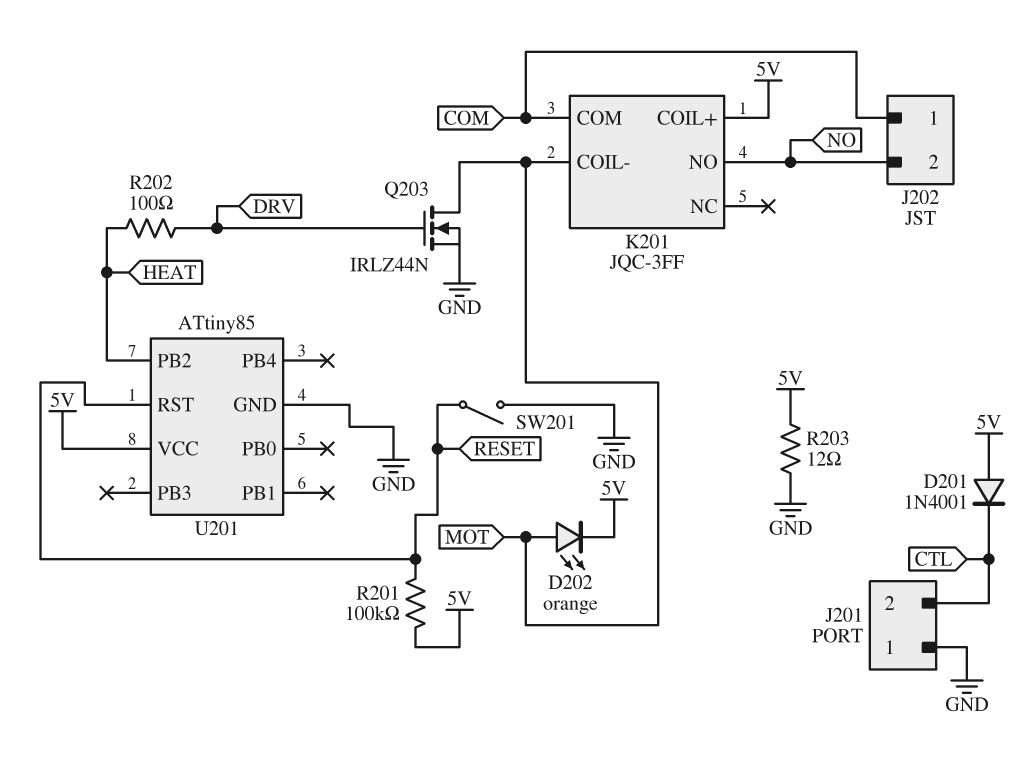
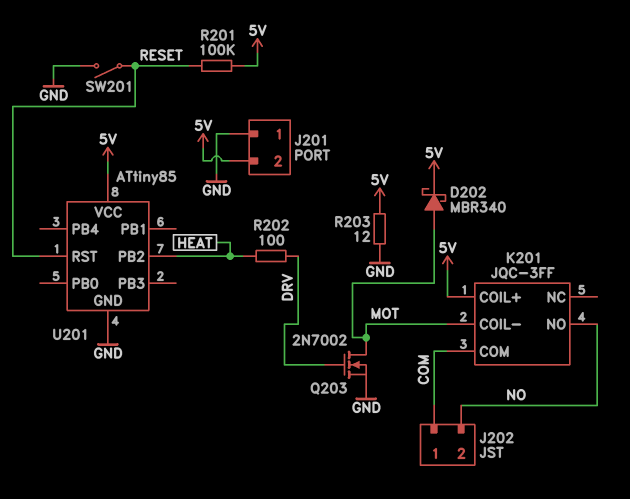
D201: diode 1N4001 (A 5V, K CTL) -> none
D202: LED orange (A MOT, K 5V) -> schottky MBR340 (A MOT, K 5V)
J201 pin 2: CTL -> 5V
Q203: NMOS IRLZ44N (G DRV, D MOT, S GND) -> NMOS 2N7002 (G DRV, D MOT, S GND)

